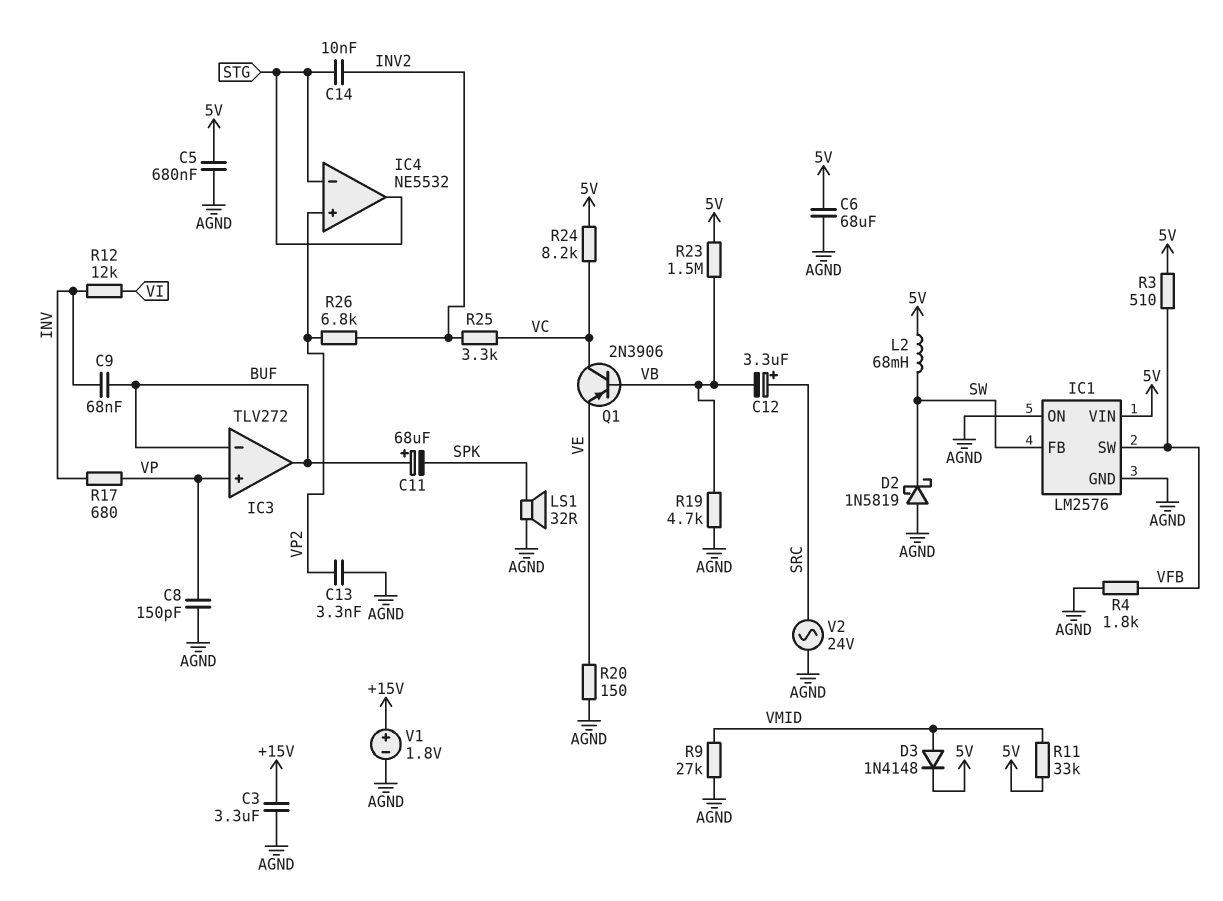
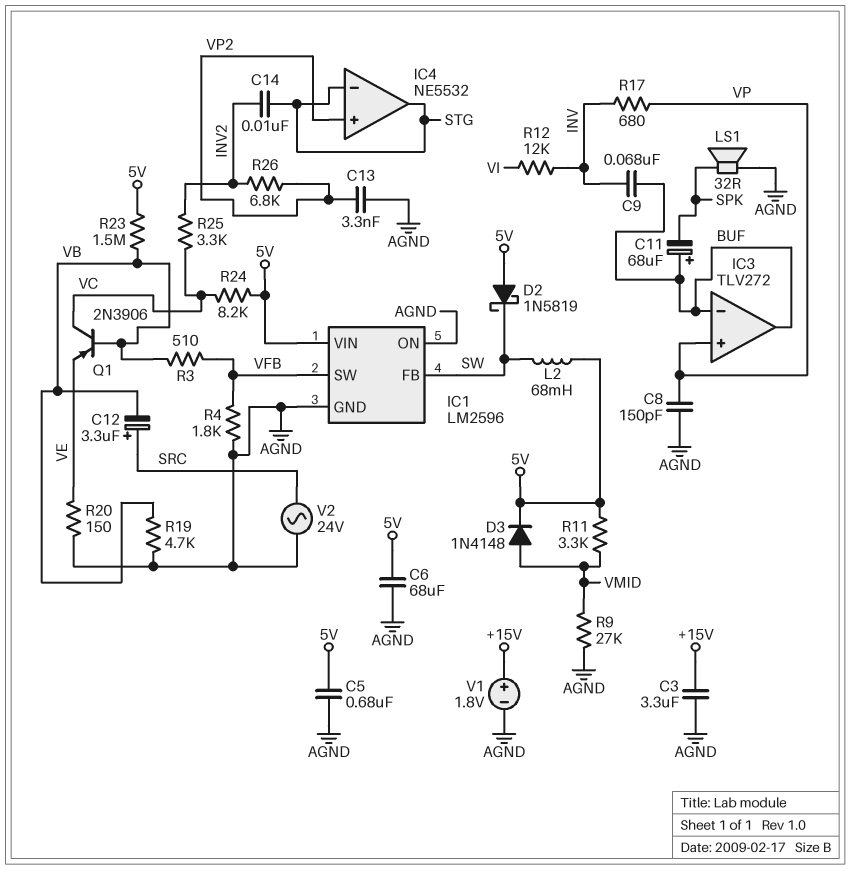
D2: schottky 1N5819 (A AGND, K SW) -> schottky 1N5819 (A 5V, K SW)
IC1: LM2576 -> LM2596
R3: 510 (5V, VFB) -> 510 (VB, VFB)
R11: 33k (5V, VMID) -> 3.3k (5V, VMID)

